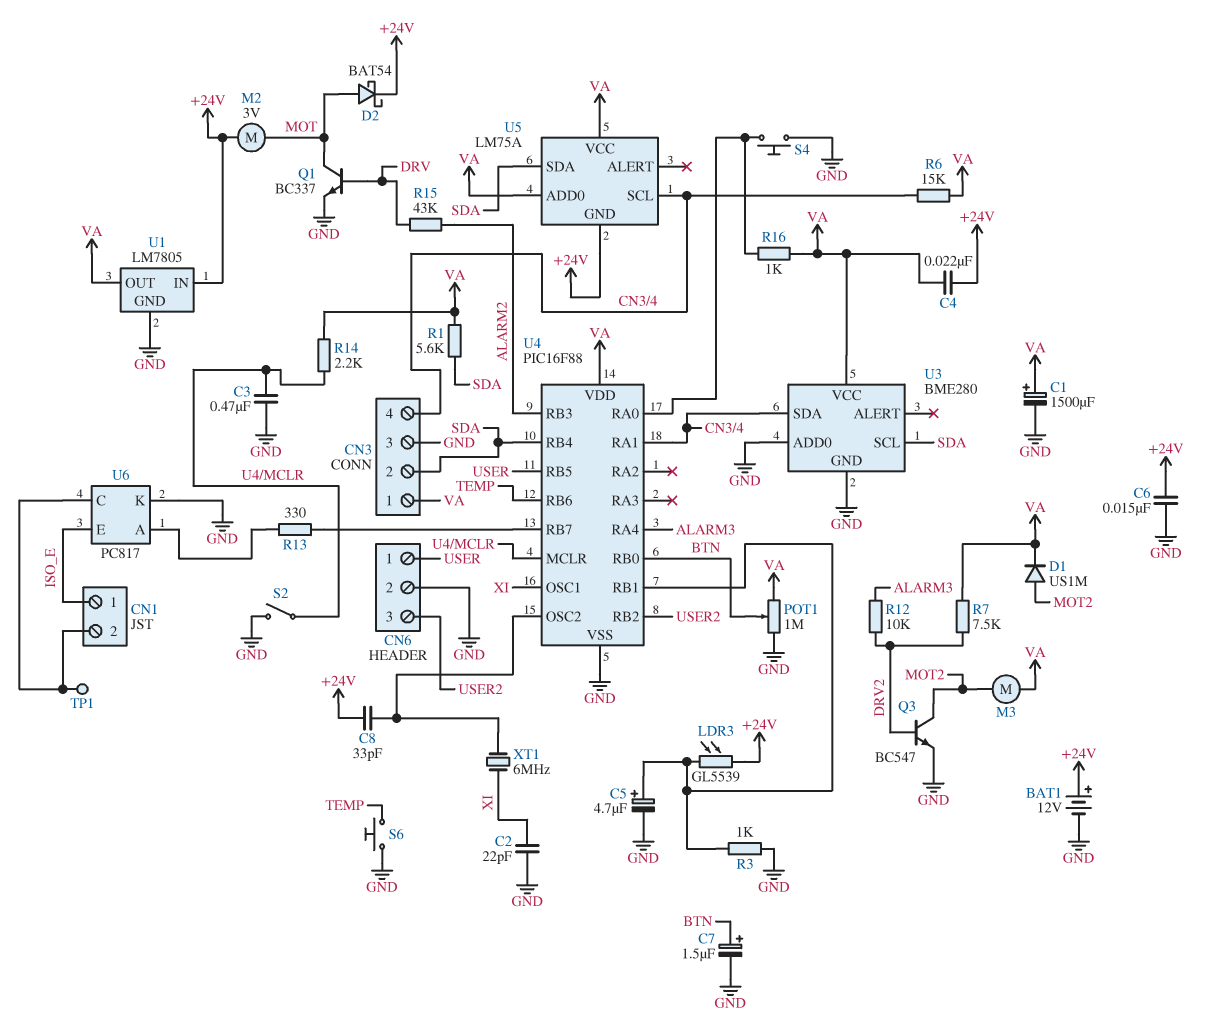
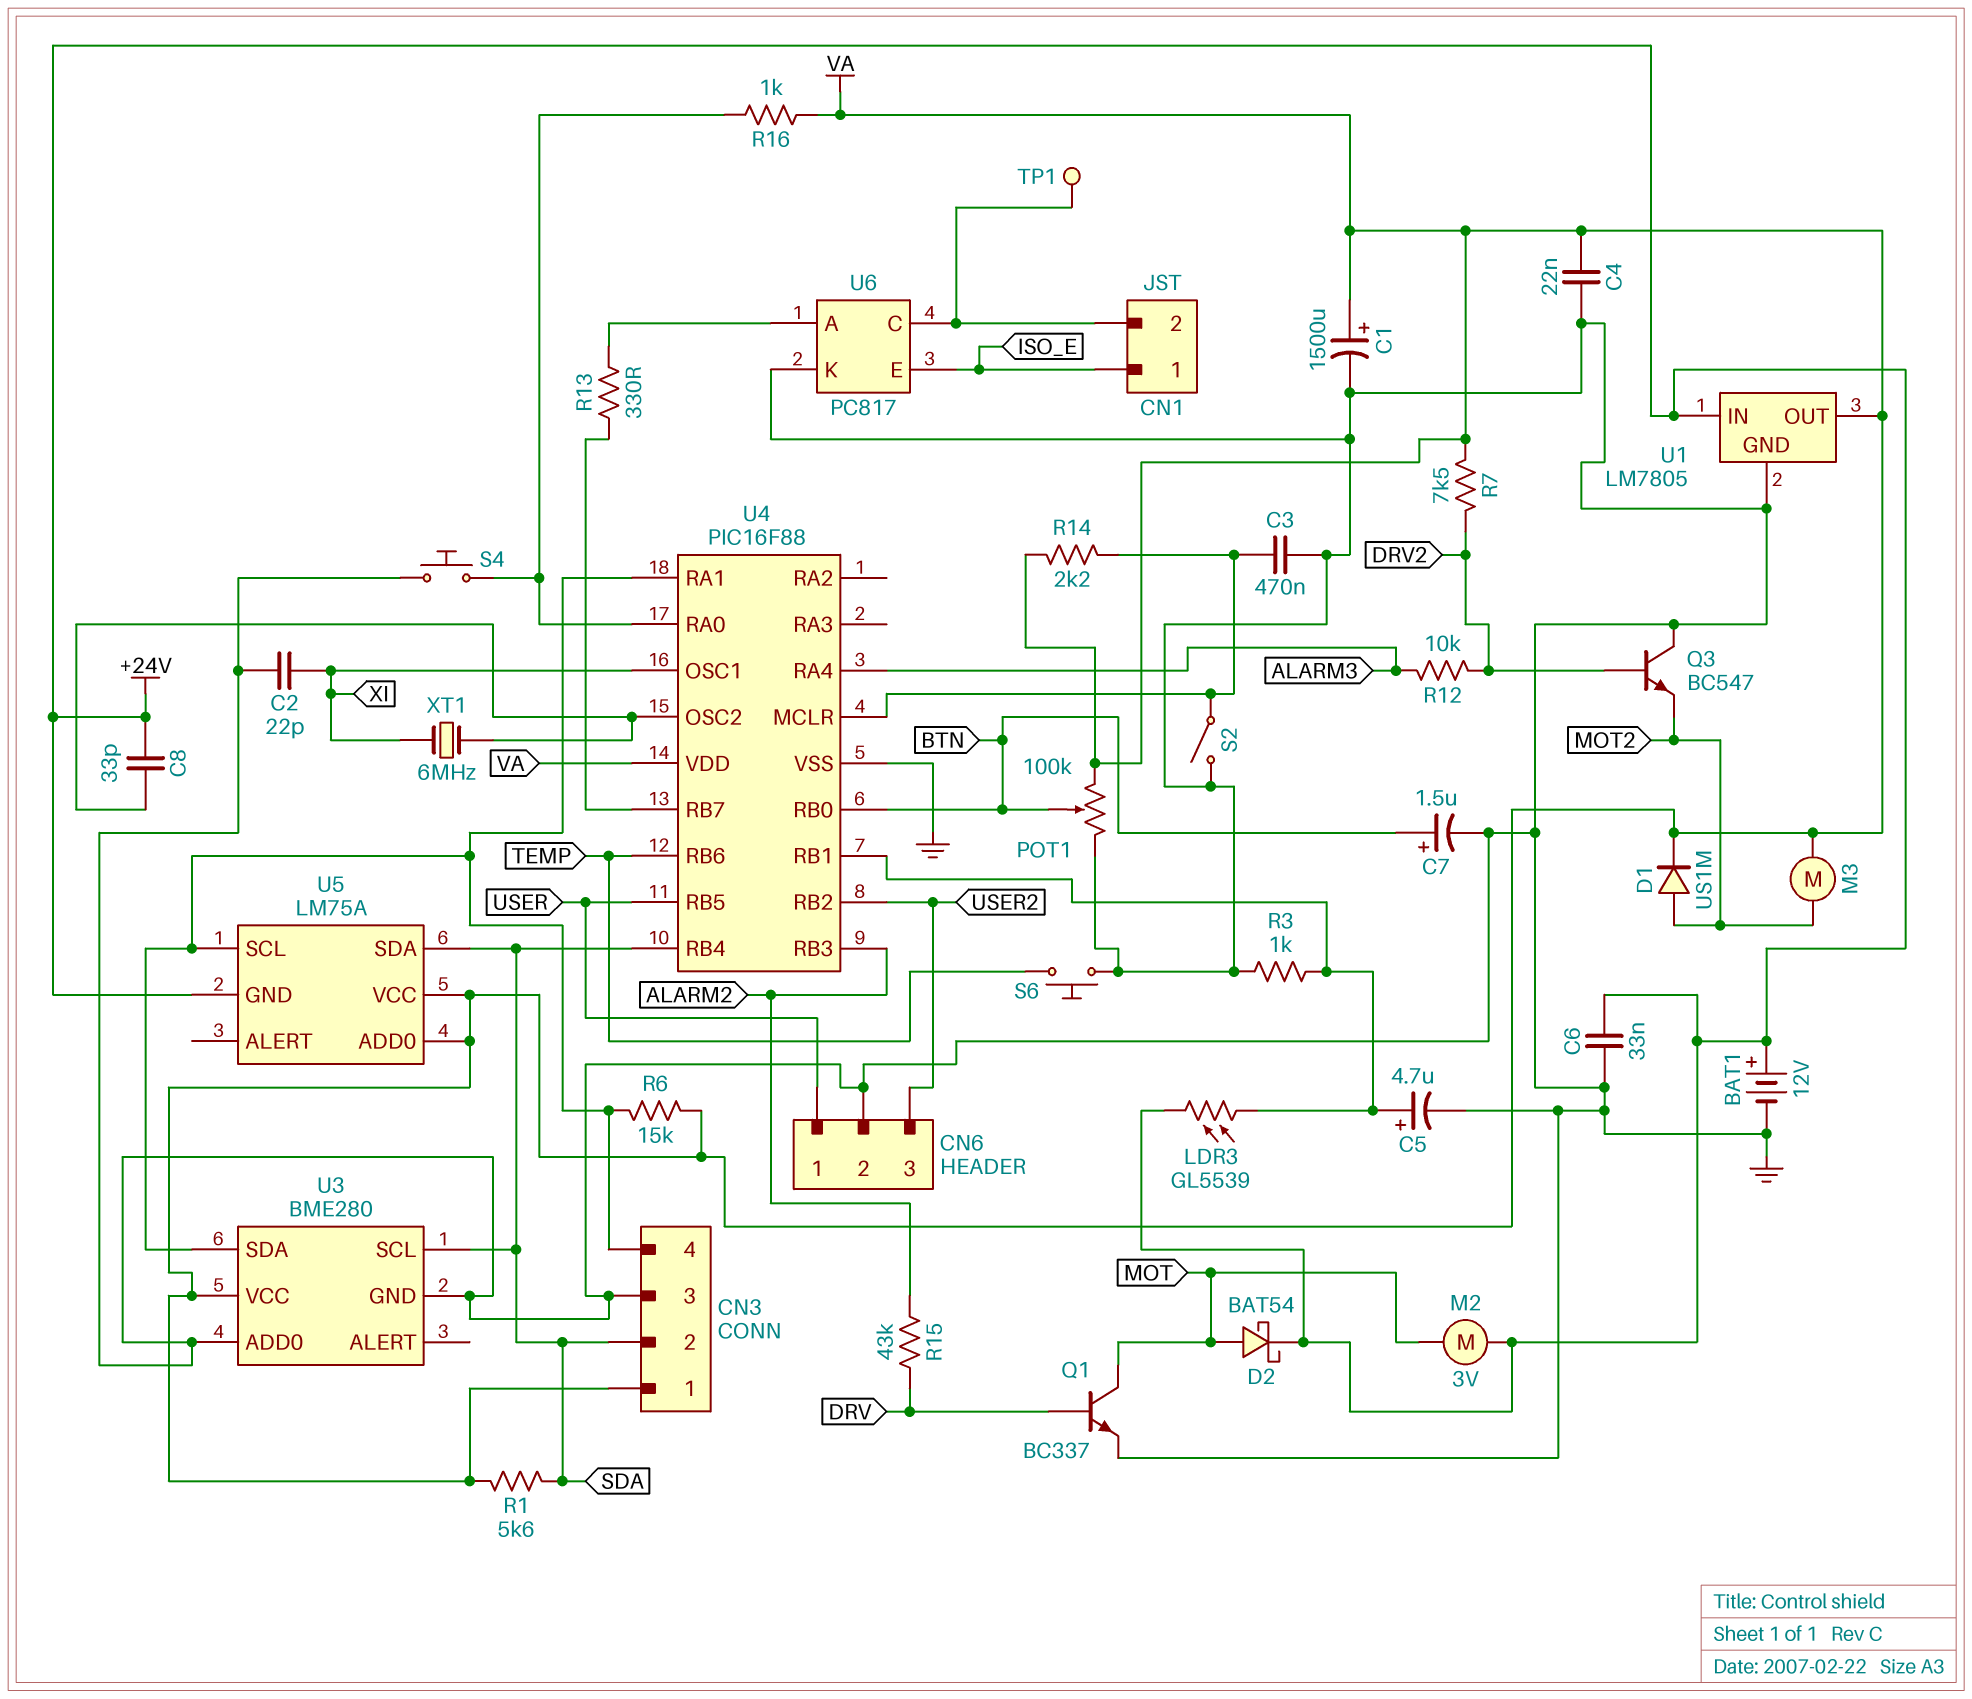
C4: 22nF (+24V, VA) -> 22nF (GND, VA)
C6: 15nF (+24V, GND) -> 33nF (+24V, GND)
POT1: 1M (GND, VA, wiper BTN) -> 100k (GND, VA, wiper BTN)
Q3: NPN BC547 (B DRV2, C MOT2, E GND) -> NPN BC547 (B DRV2, C GND, E MOT2)

